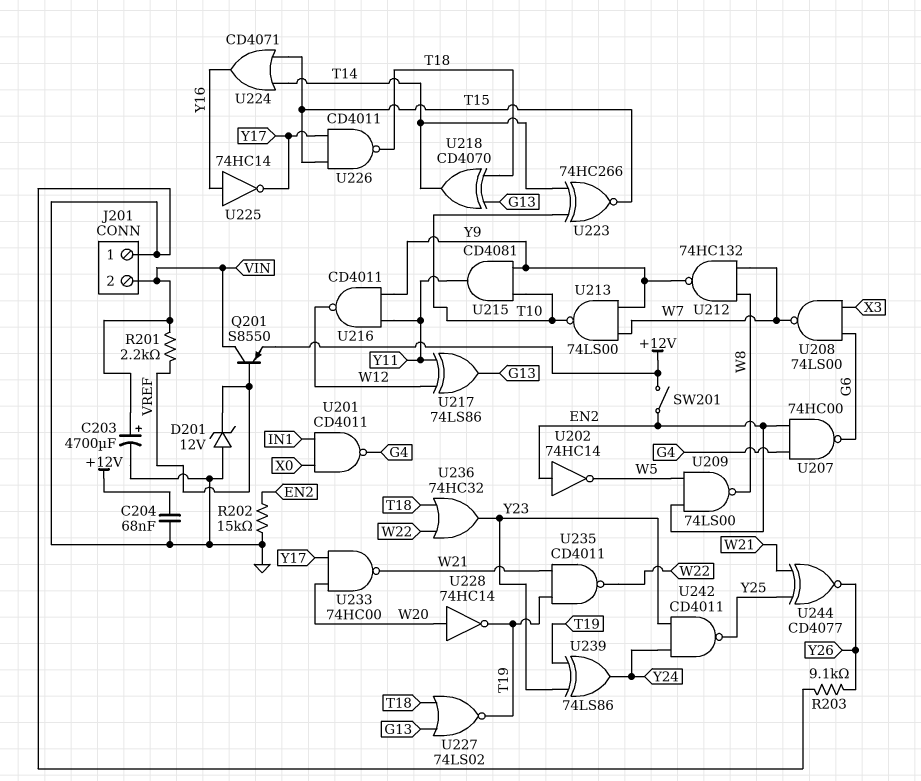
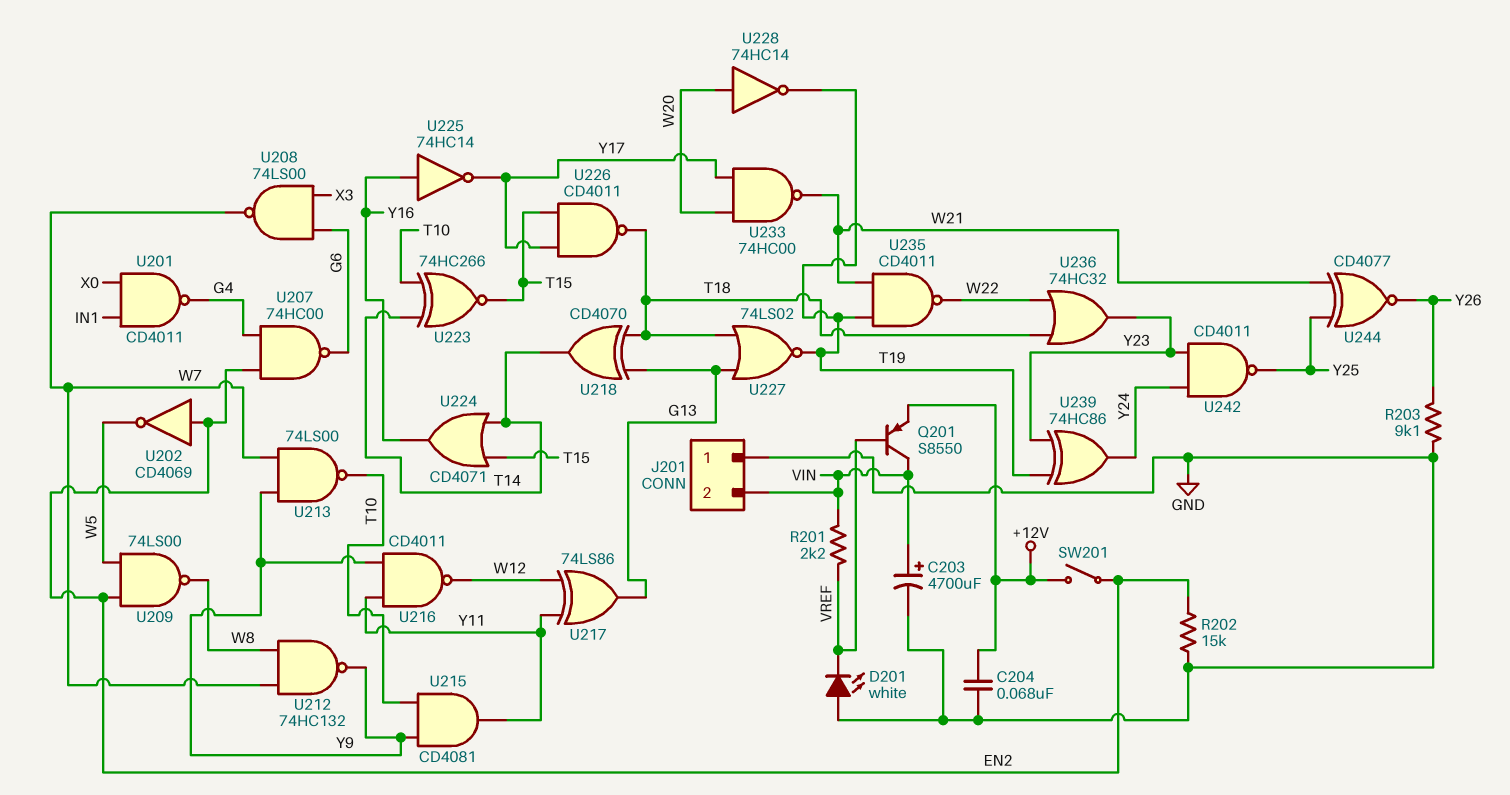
D201: zener 12V (A GND, K VREF) -> LED white (A GND, K VREF)
U202: NOT 74HC14 (in EN2, out W5) -> NOT CD4069 (in EN2, out W5)
U239: XOR 74LS86 (in T19, in Y23, out Y24) -> XOR 74HC86 (in T19, in Y23, out Y24)

